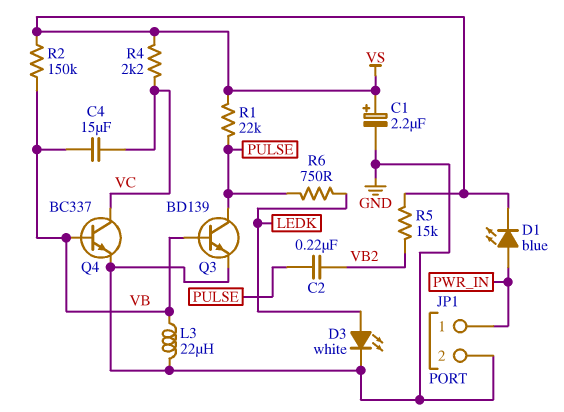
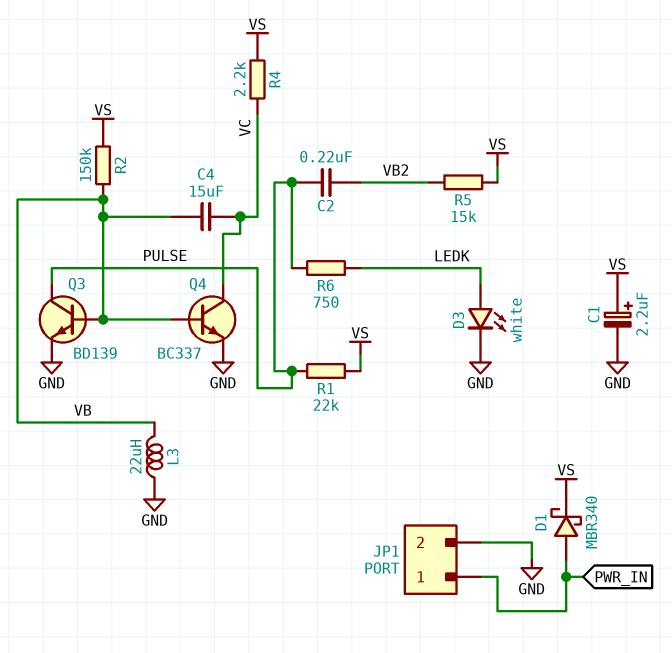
D1: LED blue (A PWR_IN, K VS) -> schottky MBR340 (A PWR_IN, K VS)

